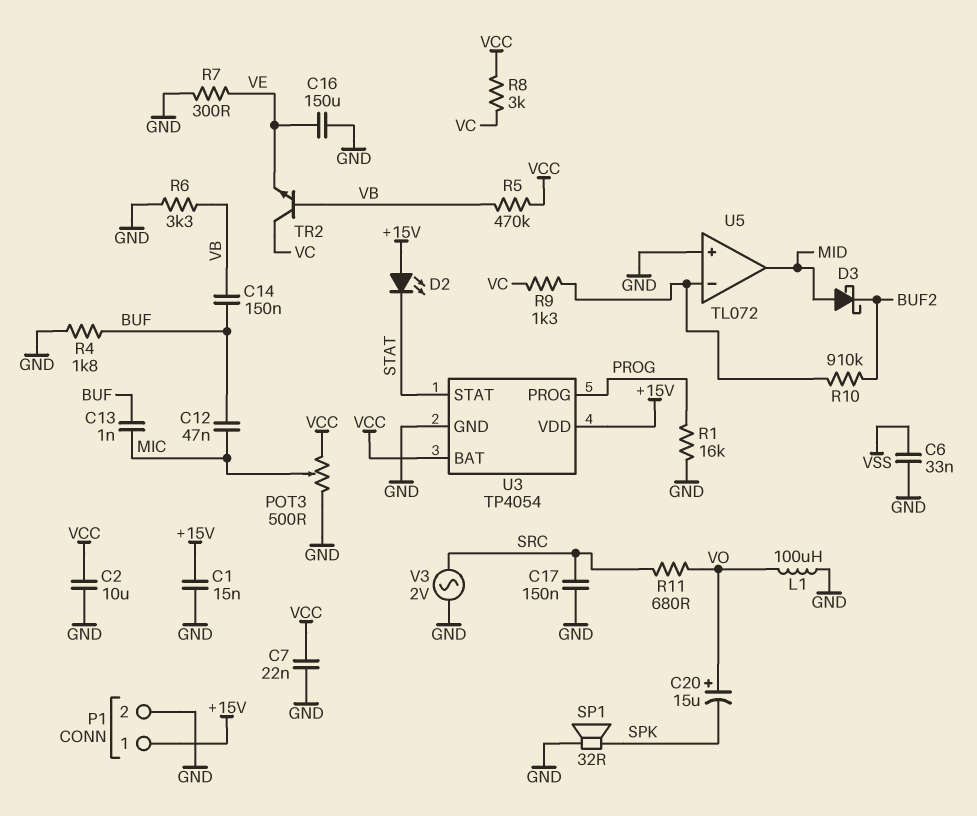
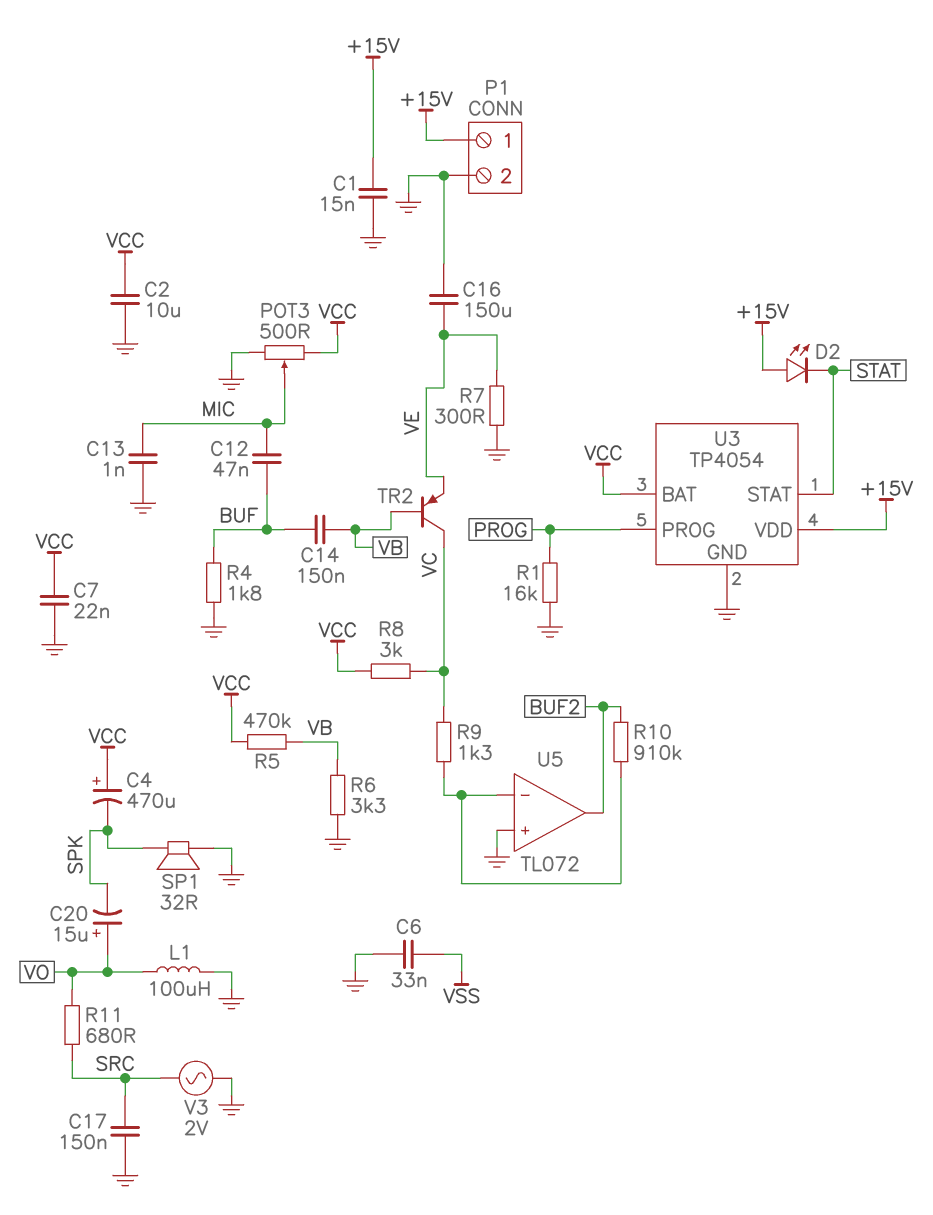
C4: none -> 470uF (plus VCC, minus SPK)
C13: 1nF (BUF, MIC) -> 1nF (GND, MIC)
D3: schottky (A MID, K BUF2) -> none
TR2: NPN (B VB, C VC, E VE) -> PNP (B VB, C VC, E VE)
U5 pin out: MID -> BUF2

